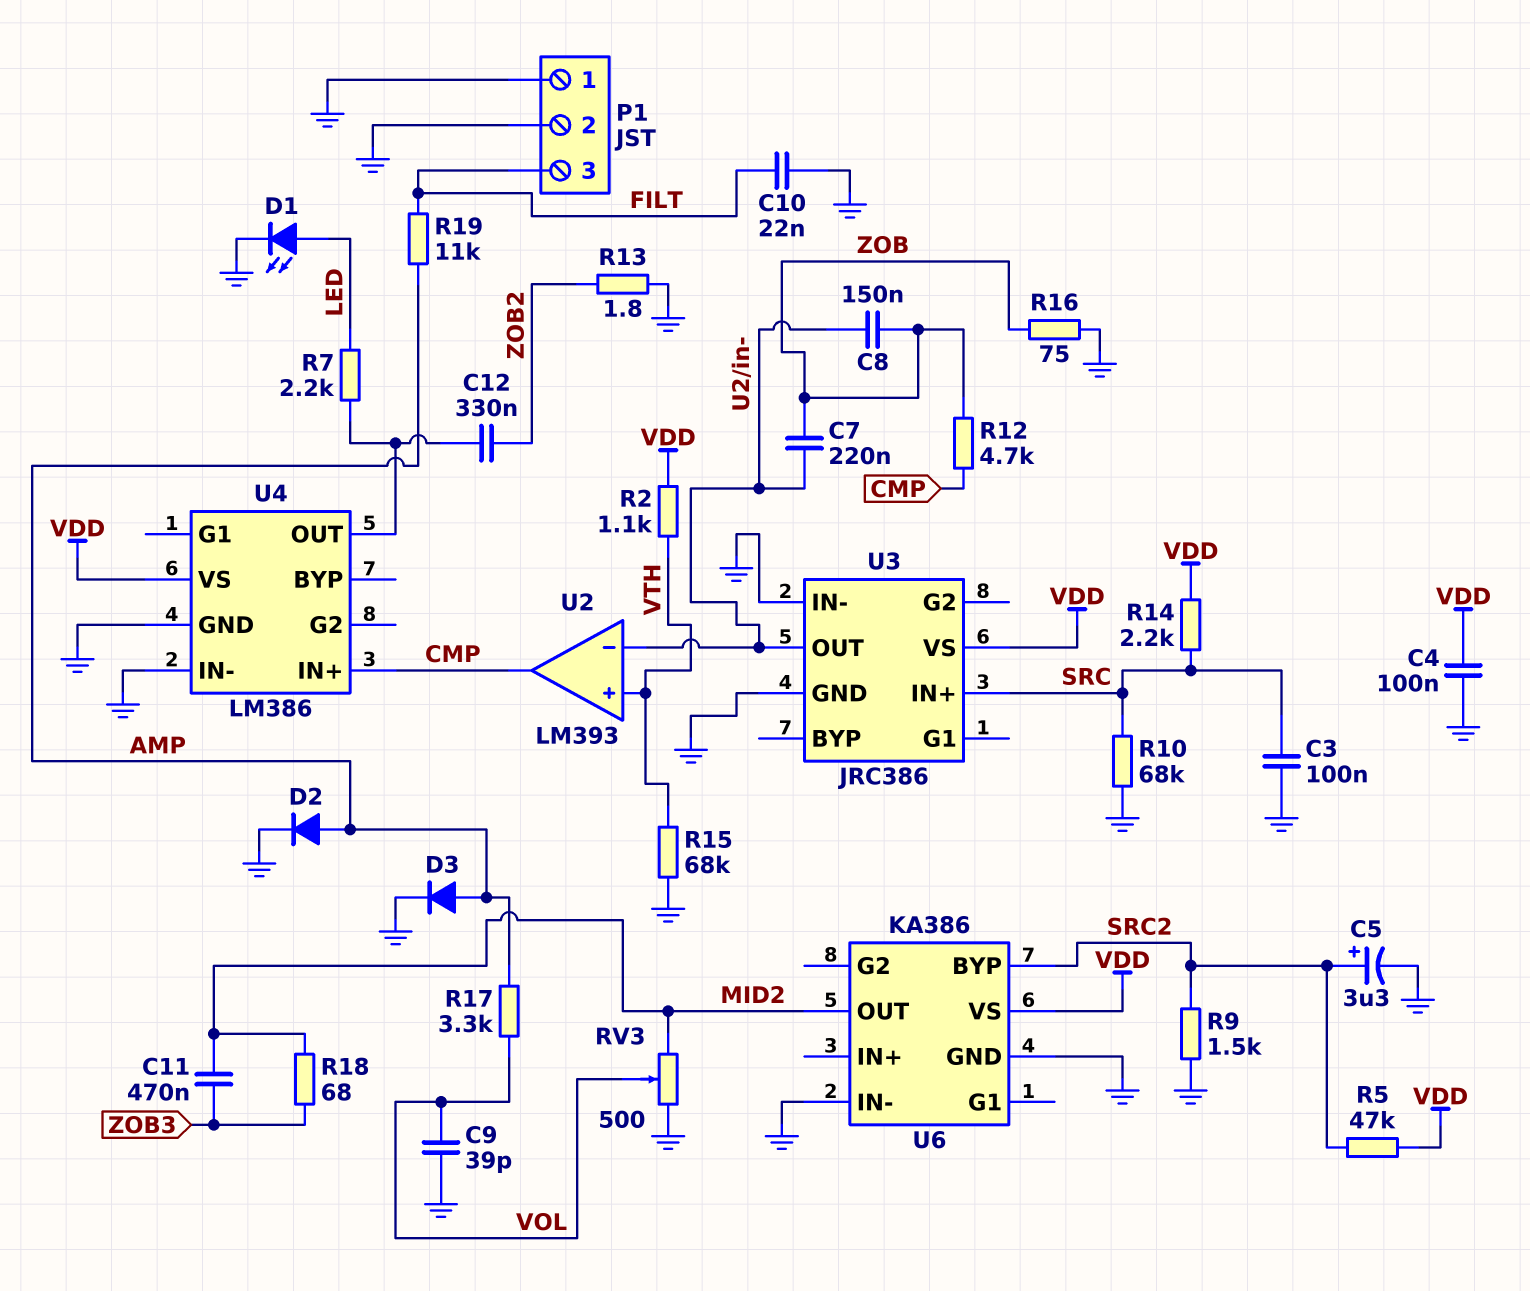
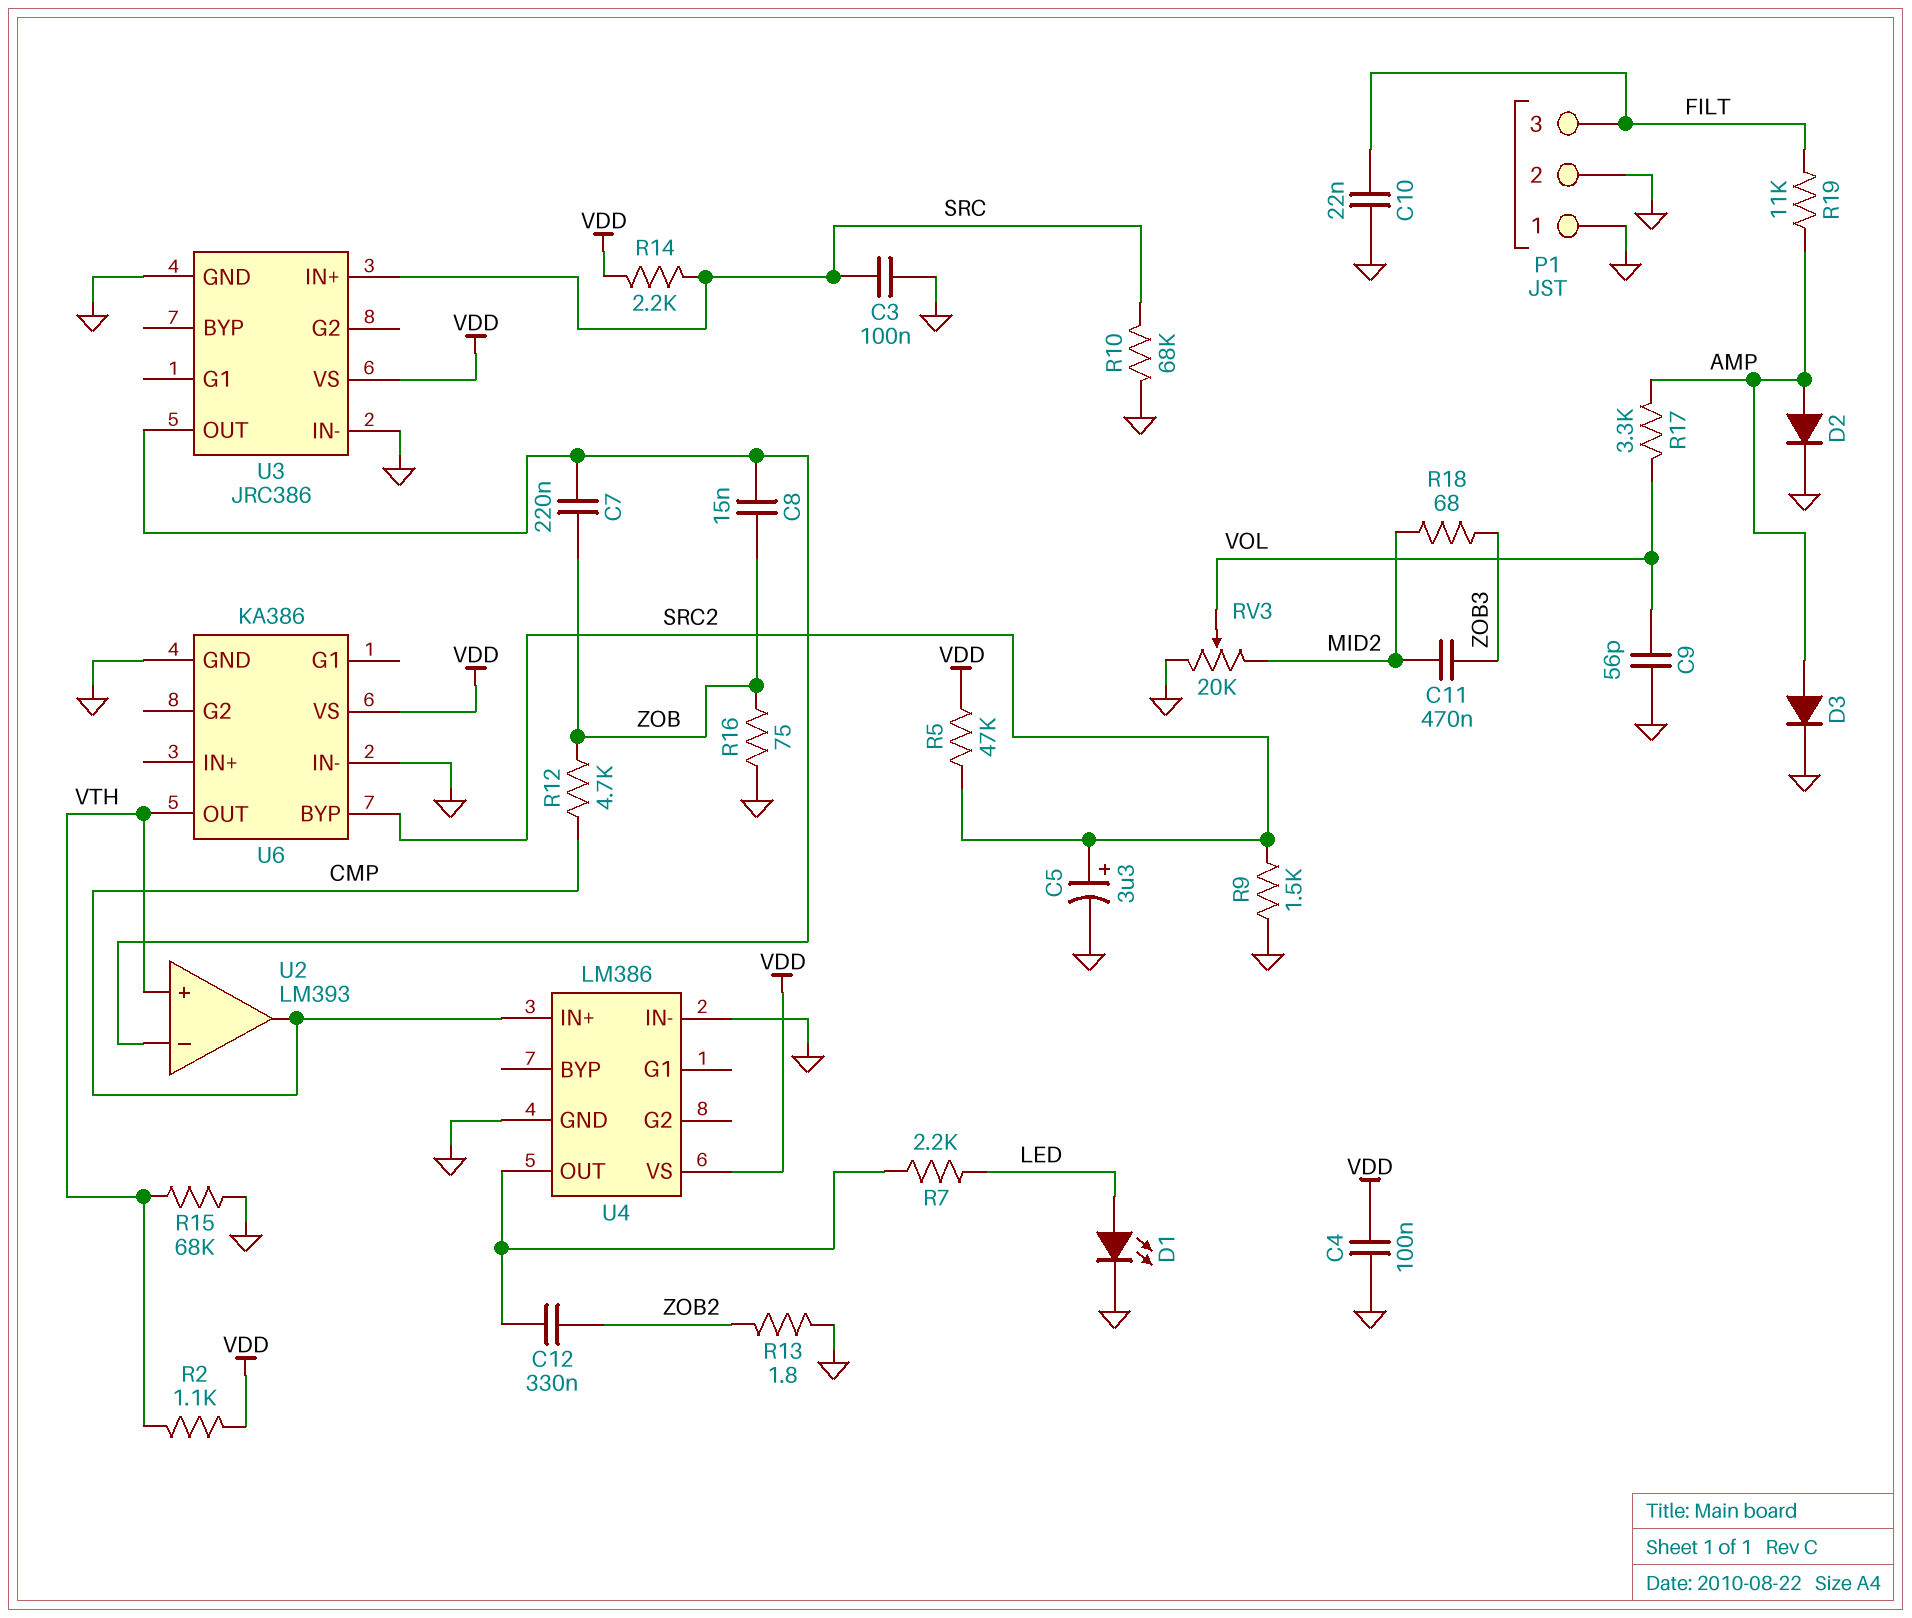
C8: 150nF (U2/in-, ZOB) -> 15nF (U2/in-, ZOB)
C9: 39pF (GND, VOL) -> 56pF (GND, VOL)
RV3: 500 (GND, MID2, wiper VOL) -> 20k (GND, MID2, wiper VOL)
U6 pin OUT: MID2 -> VTH

